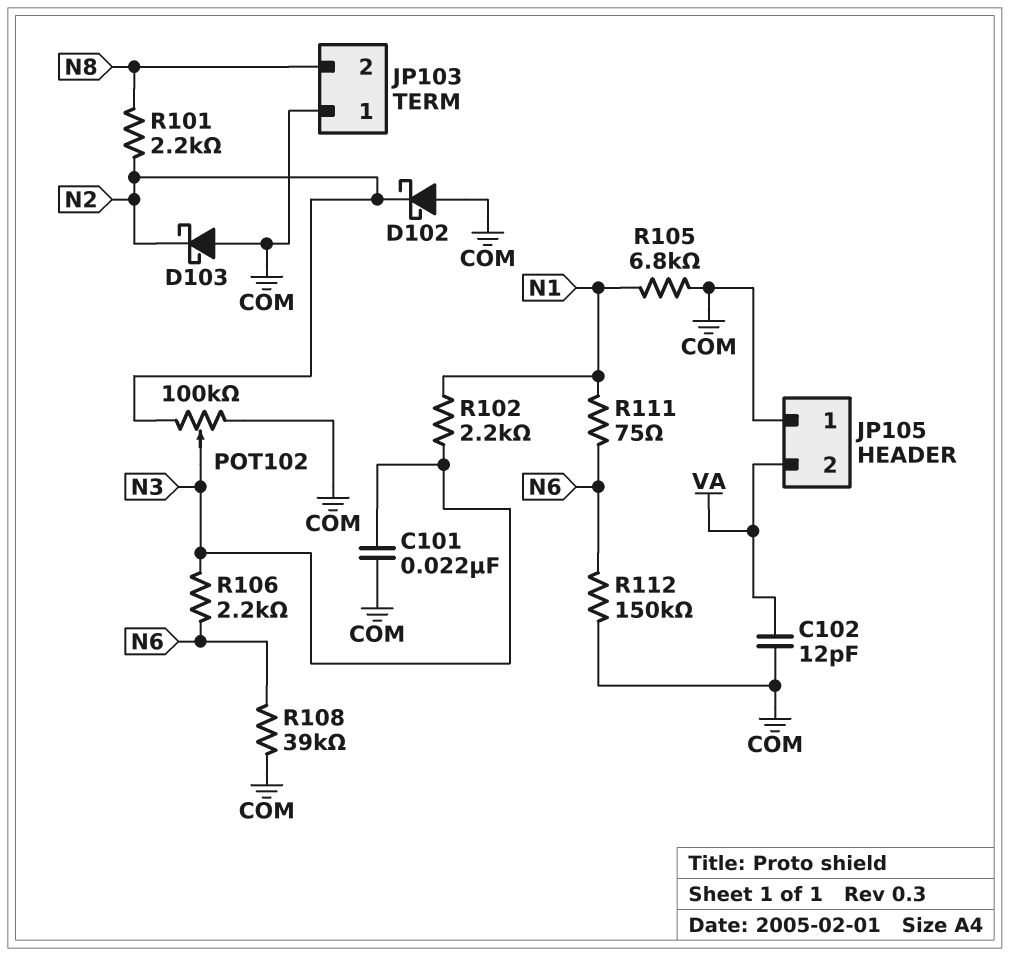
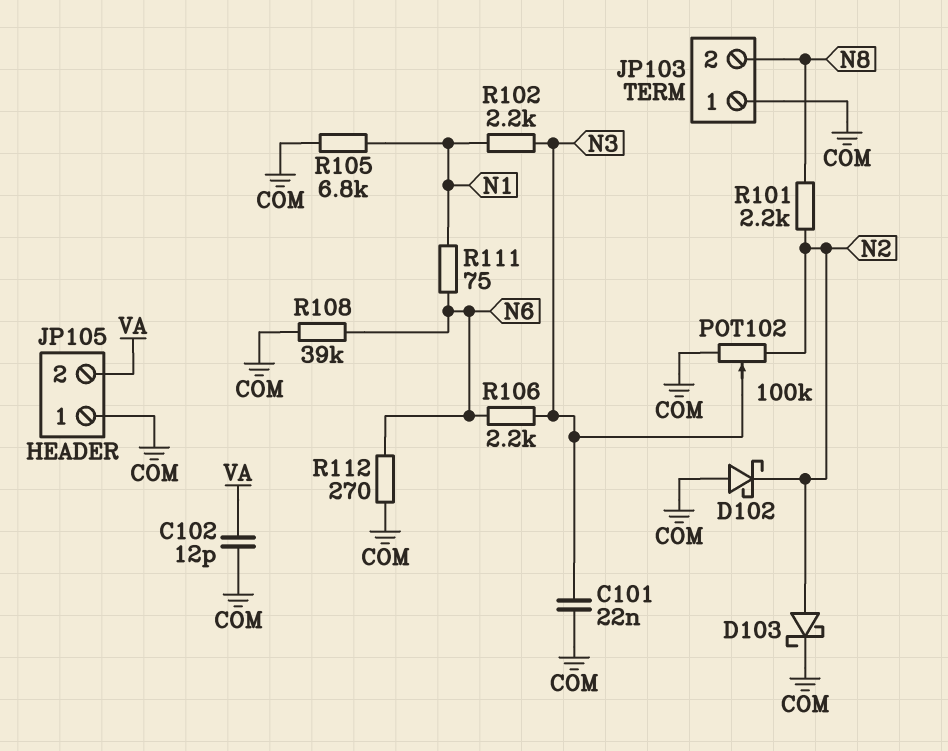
D103: schottky (A COM, K N2) -> schottky (A N2, K COM)
R112: 150k (COM, N6) -> 270 (COM, N6)

